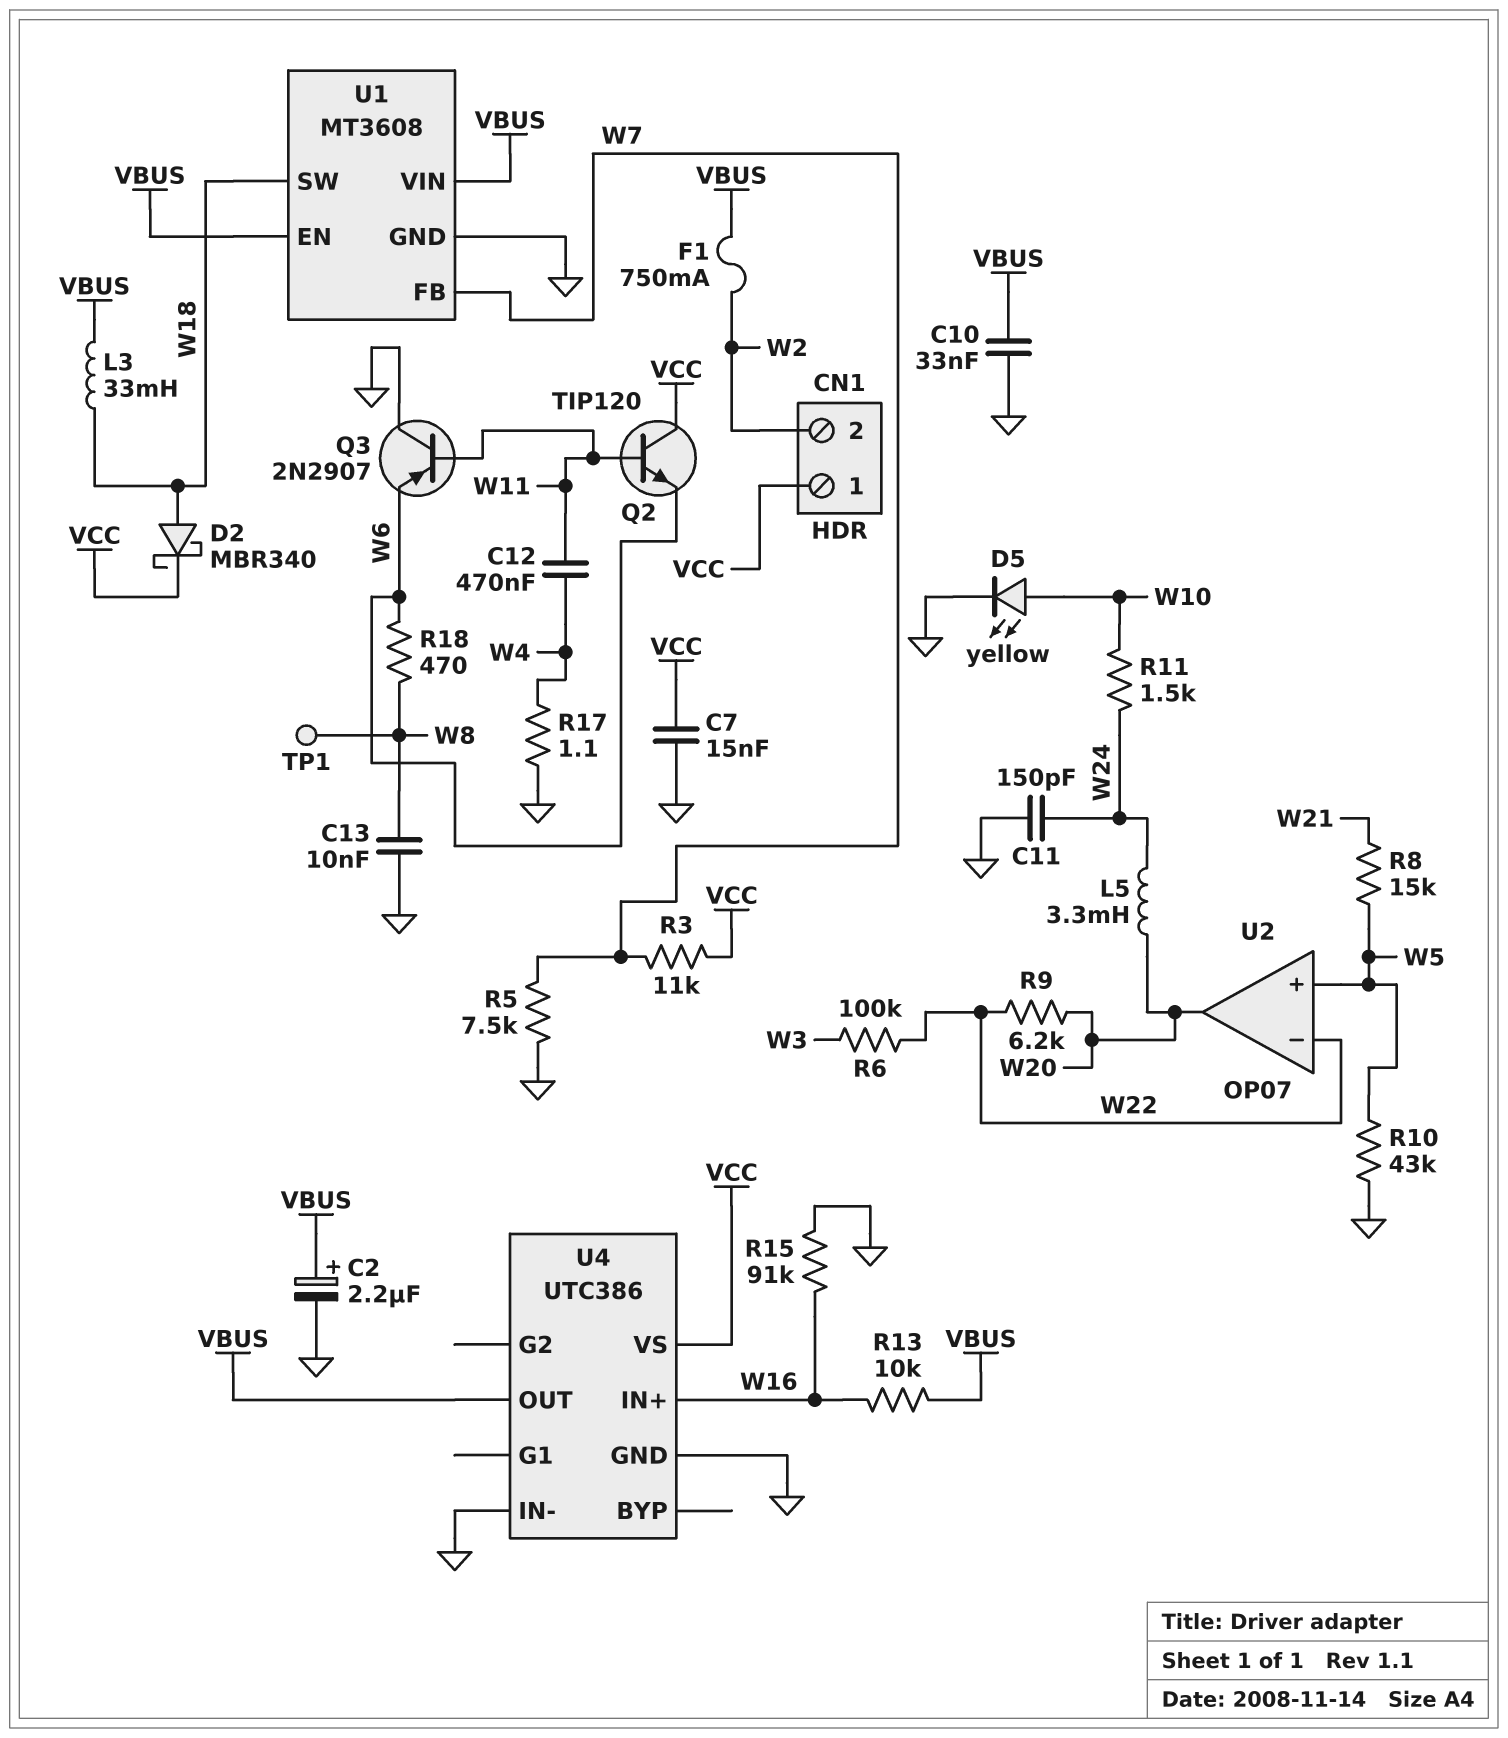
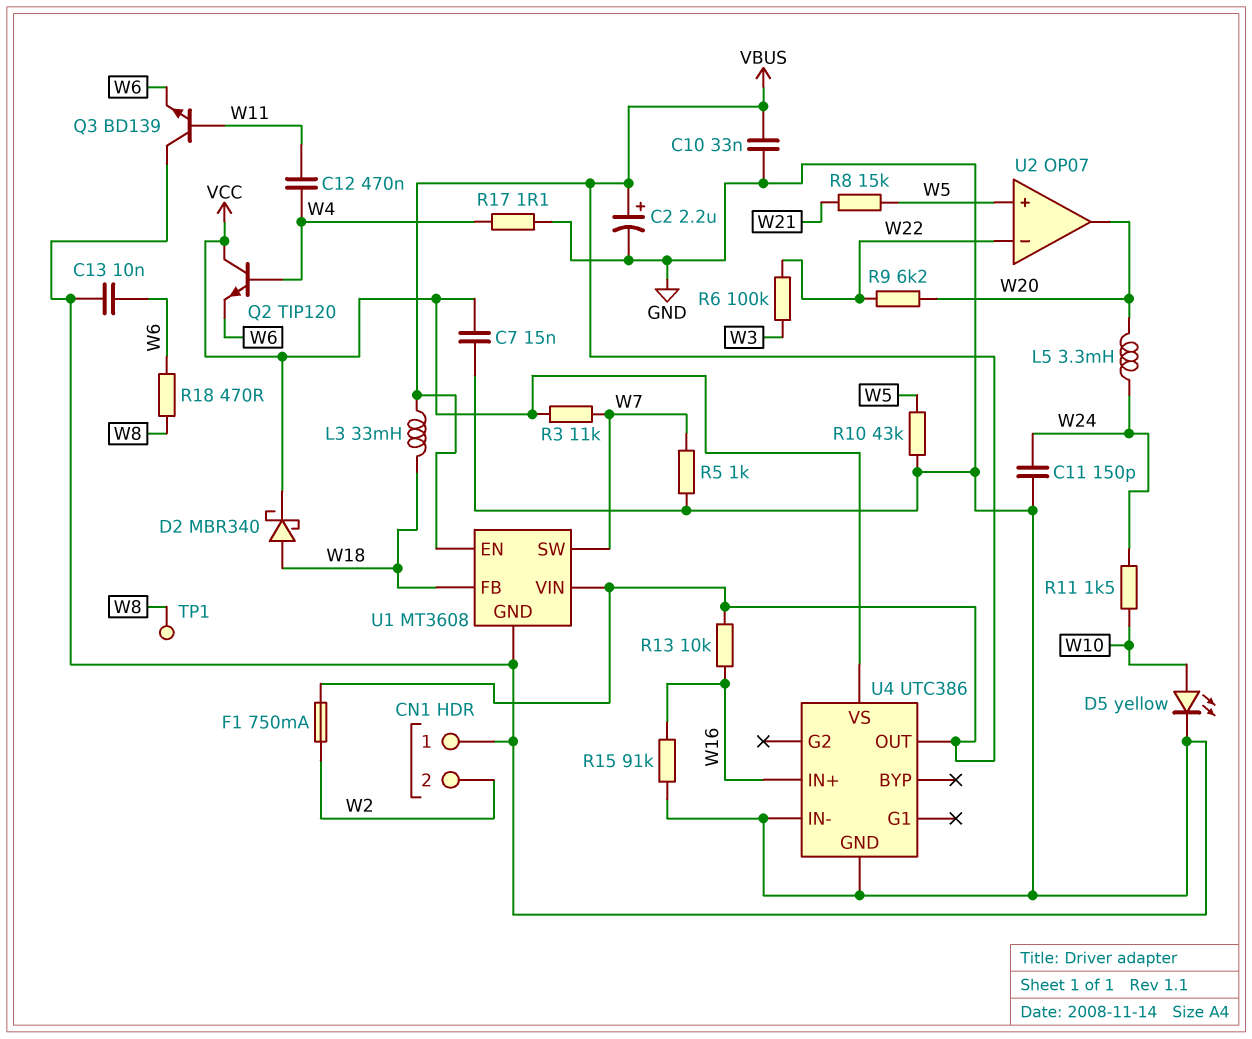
C13: 10nF (GND, W8) -> 10nF (GND, W6)
CN1 pin 1: VCC -> GND
Q2: NPN TIP120 (B W11, C VCC, E W6) -> NPN TIP120 (B W4, C VCC, E W6)
Q3: PNP 2N2907 (B W11, C GND, E W6) -> NPN BD139 (B W11, C GND, E W6)
R5: 7.5k (GND, W7) -> 1k (GND, W7)
U1 pin FB: W7 -> W18
U1 pin SW: W18 -> W7

